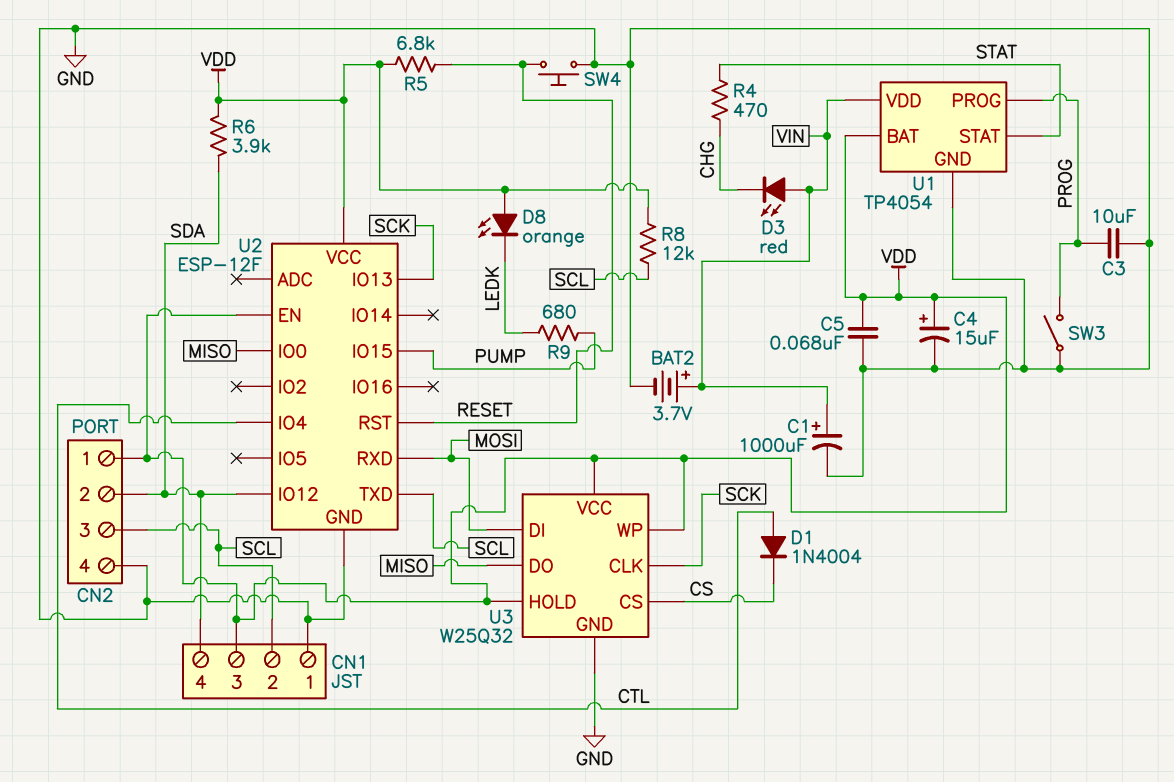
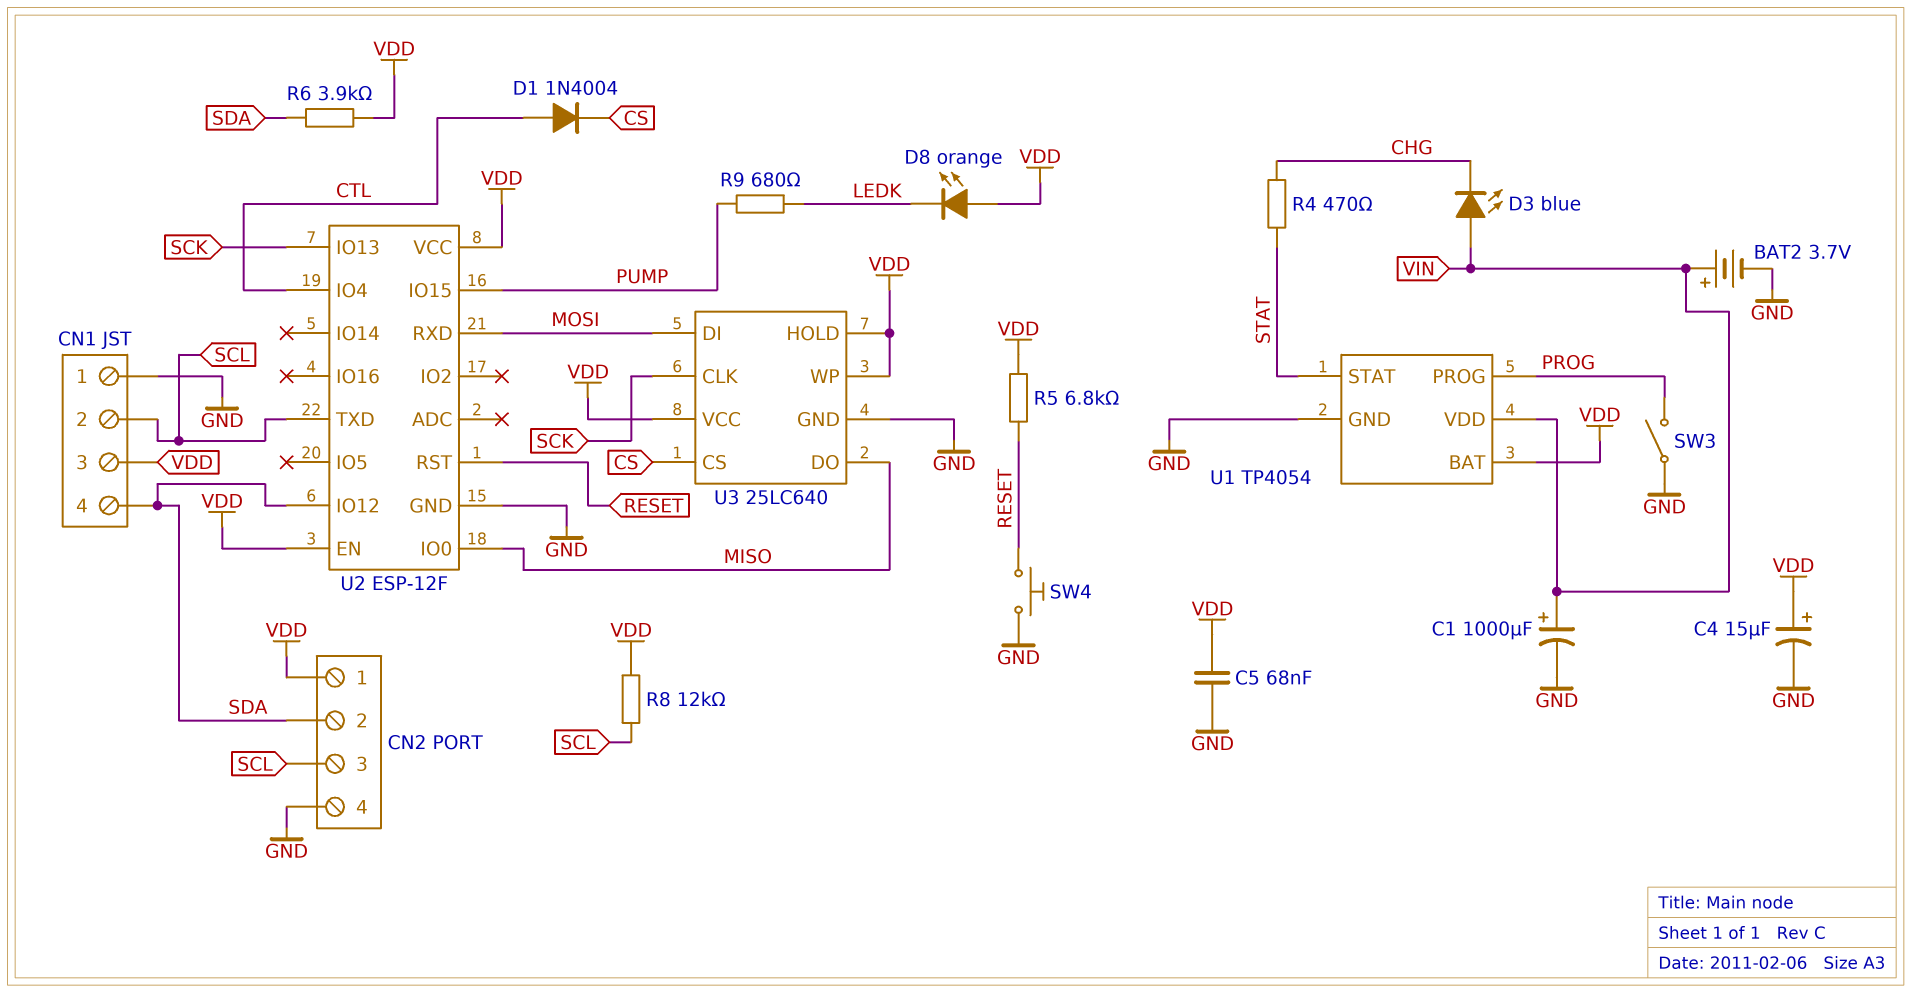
C3: 10uF (GND, PROG) -> none
D3: LED red (A VIN, K CHG) -> LED blue (A VIN, K CHG)
U3: W25Q32 -> 25LC640

